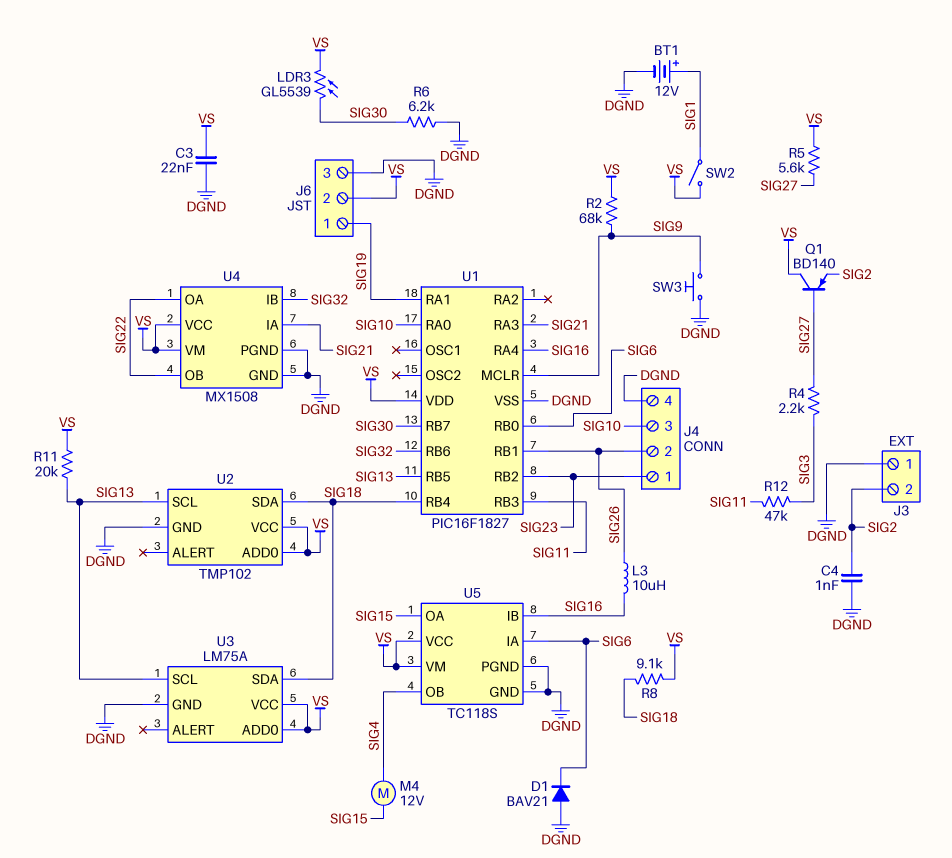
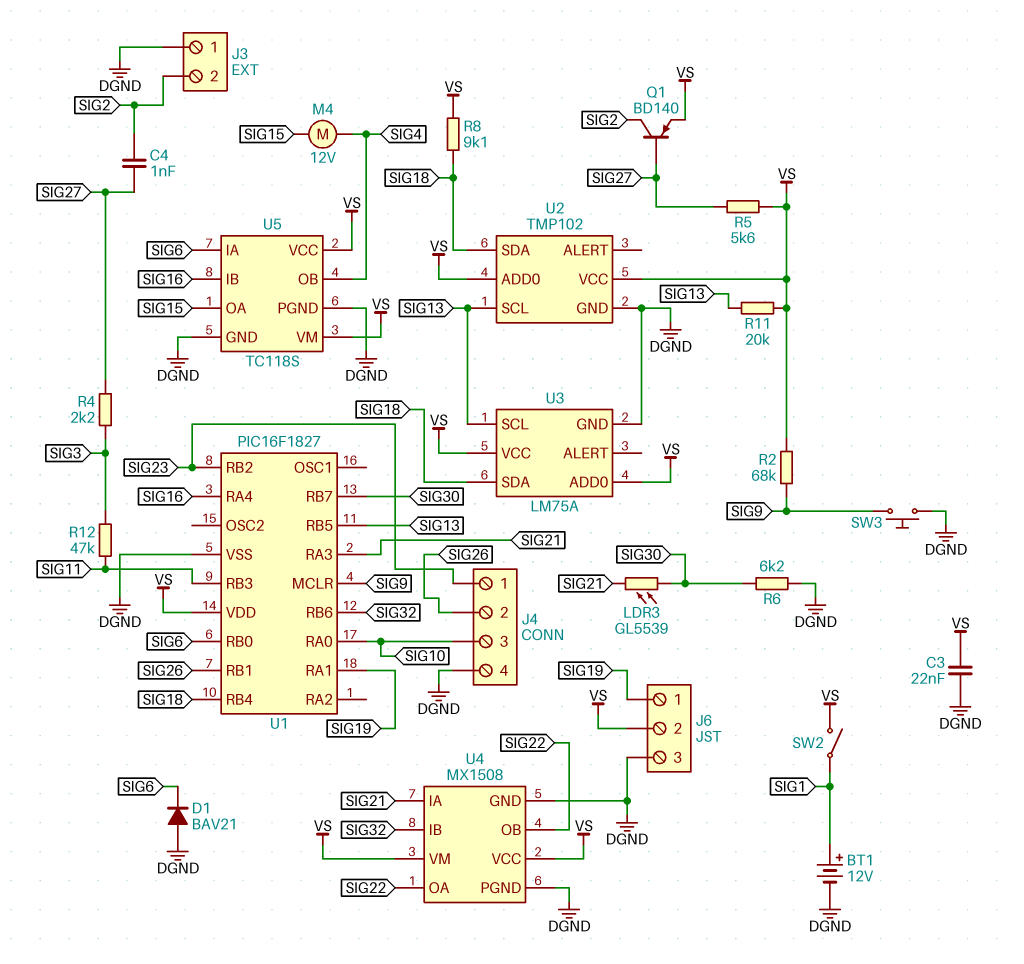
C4: 1nF (DGND, SIG2) -> 1nF (SIG2, SIG27)
L3: 10uH (SIG16, SIG26) -> none
LDR3: GL5539 (SIG30, VS) -> GL5539 (SIG21, SIG30)
Q1: PNP BD140 (B SIG27, C VS, E SIG2) -> PNP BD140 (B SIG27, C SIG2, E VS)

